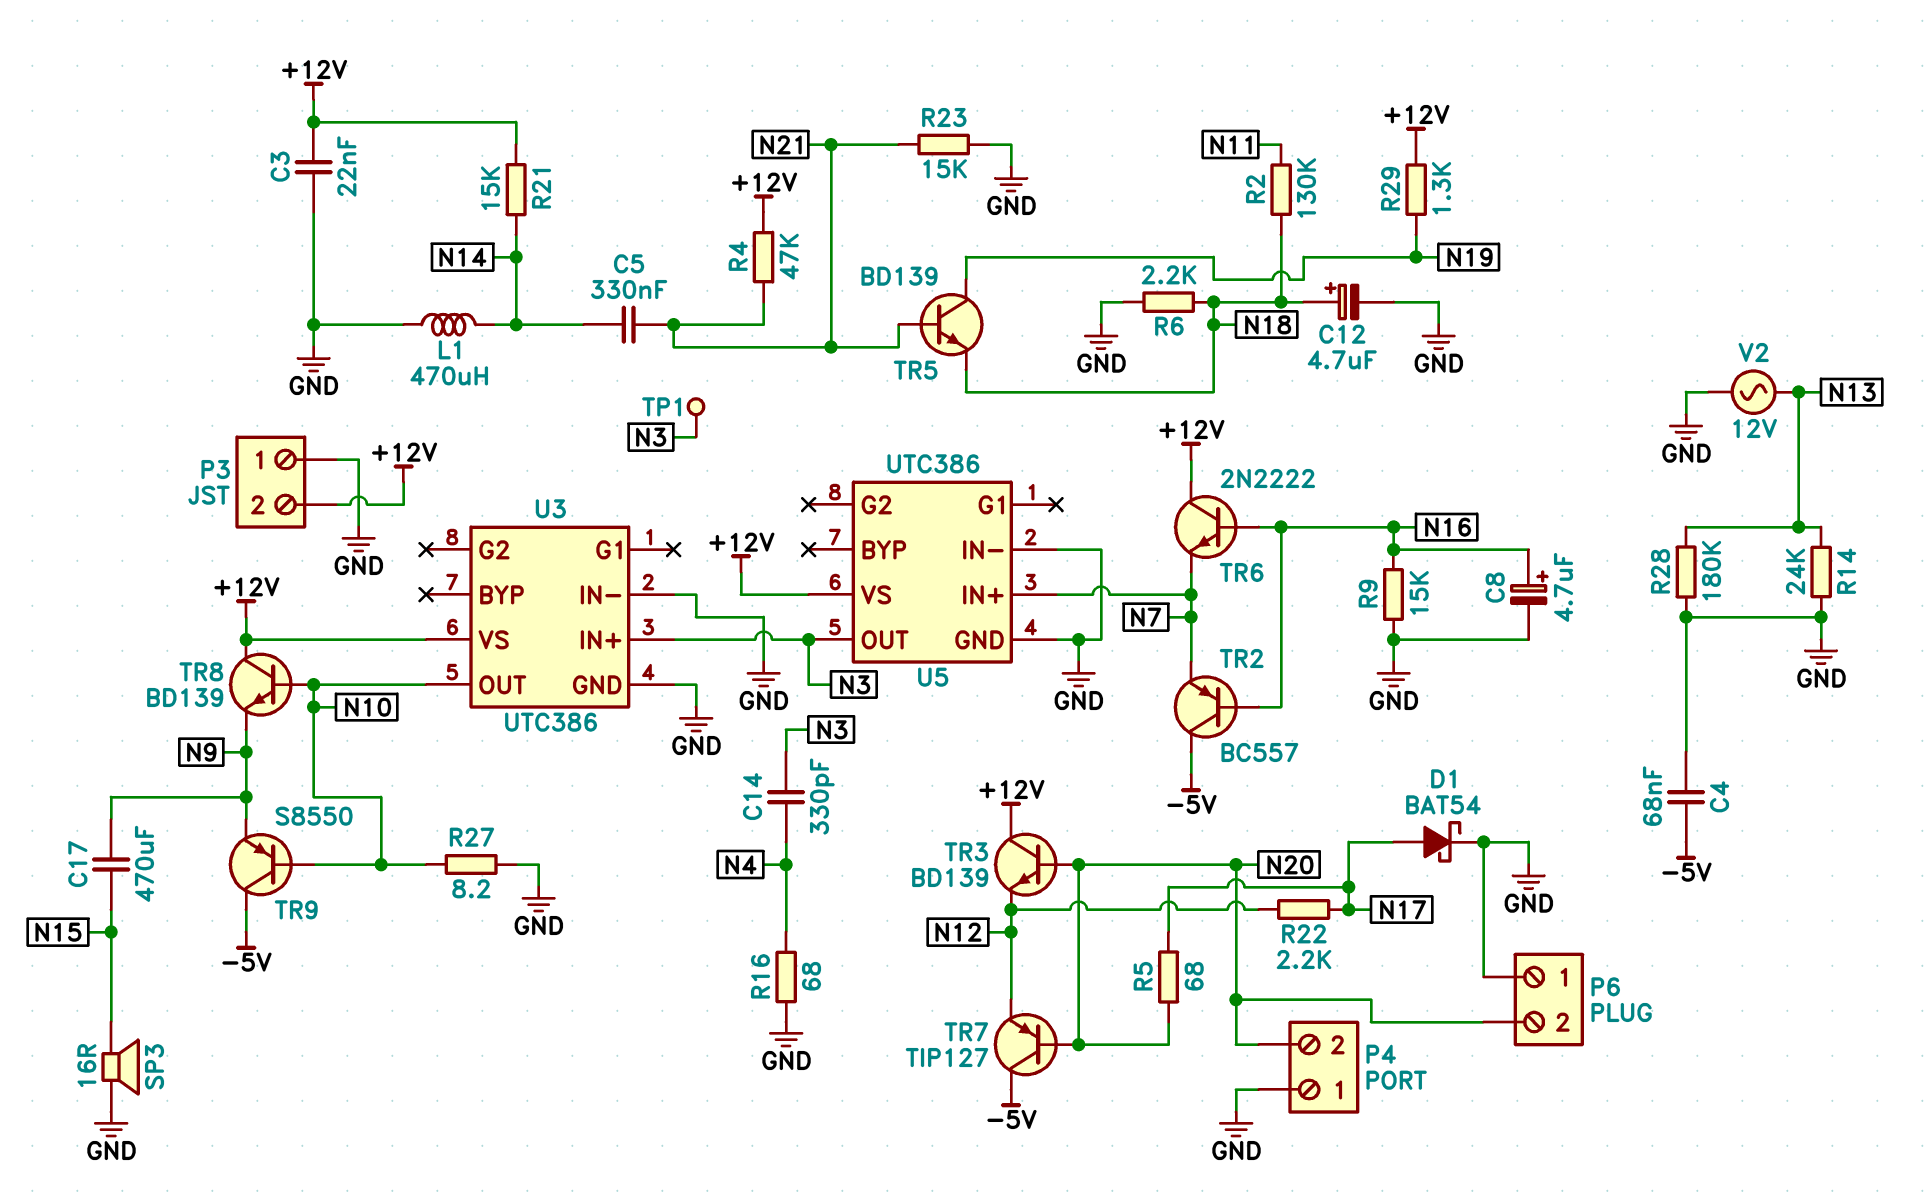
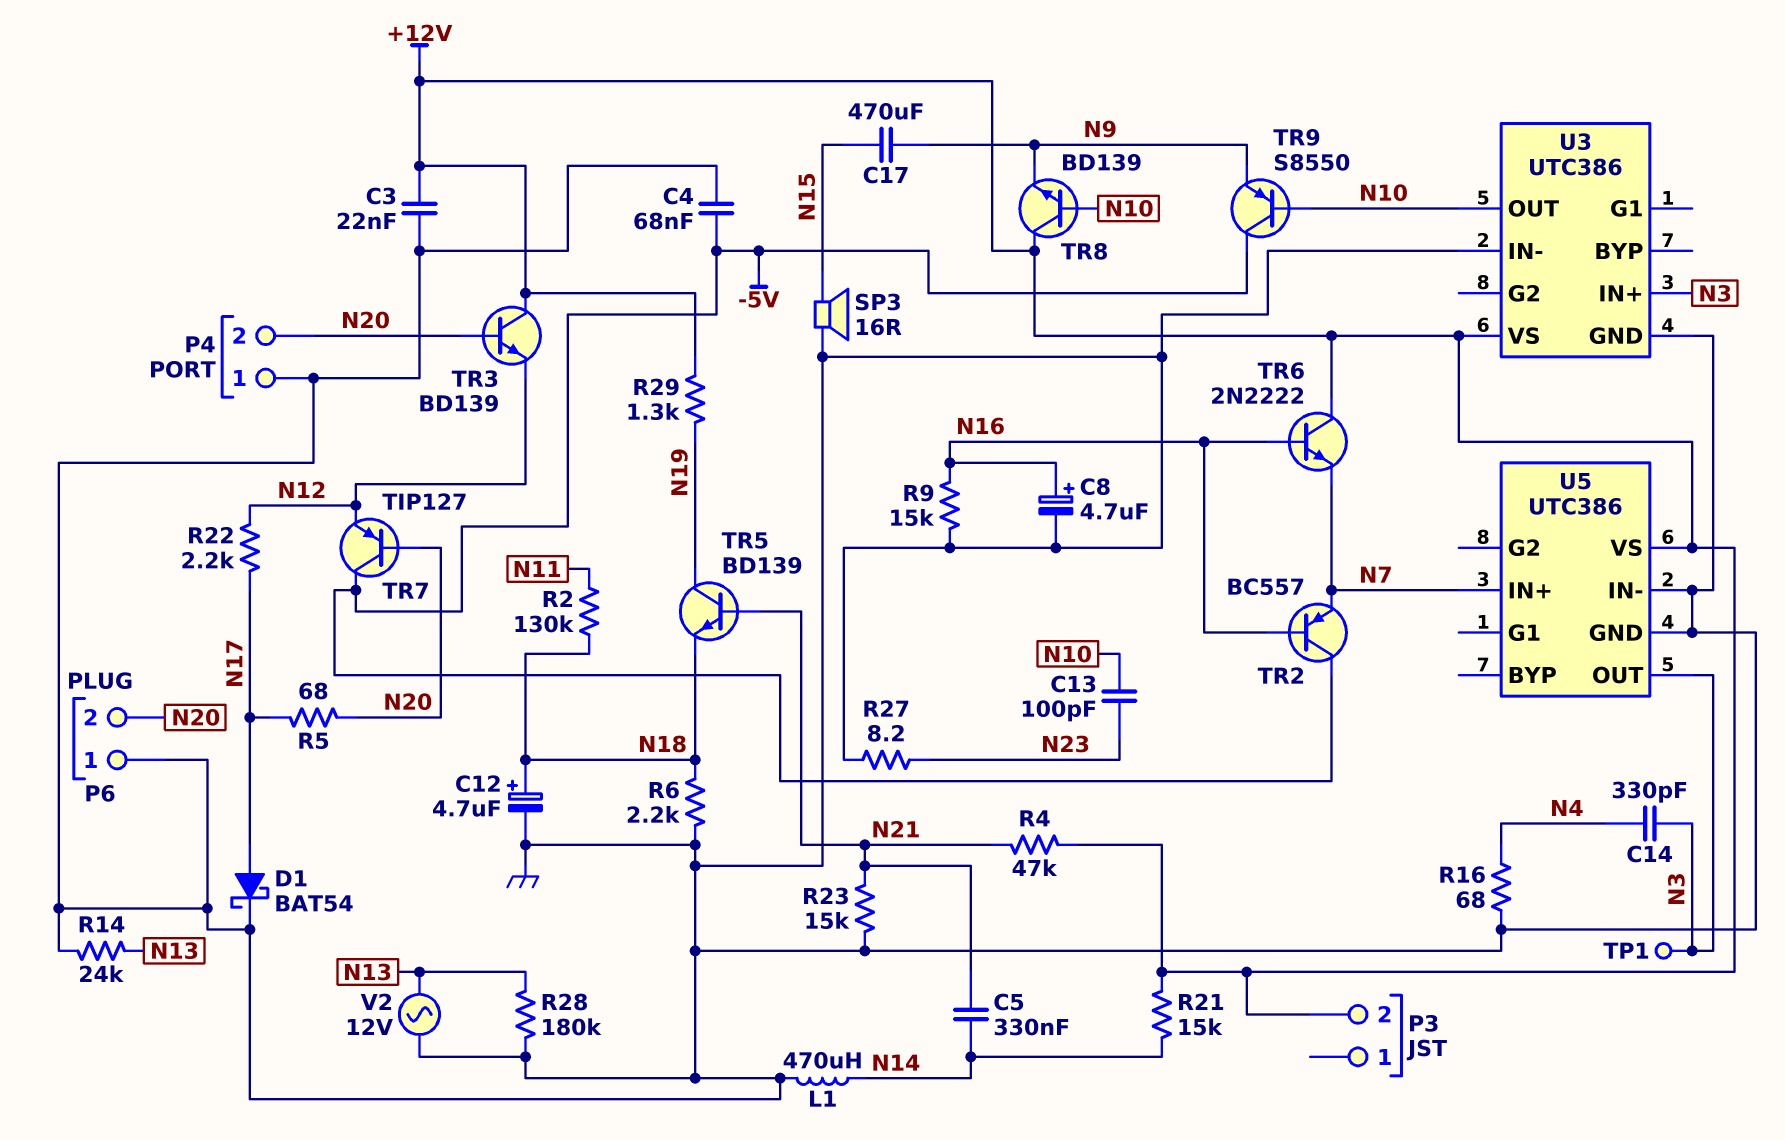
C13: none -> 100pF (N10, N23)
P3 pin 1: GND -> none
R27: 8.2 (GND, N10) -> 8.2 (GND, N23)

